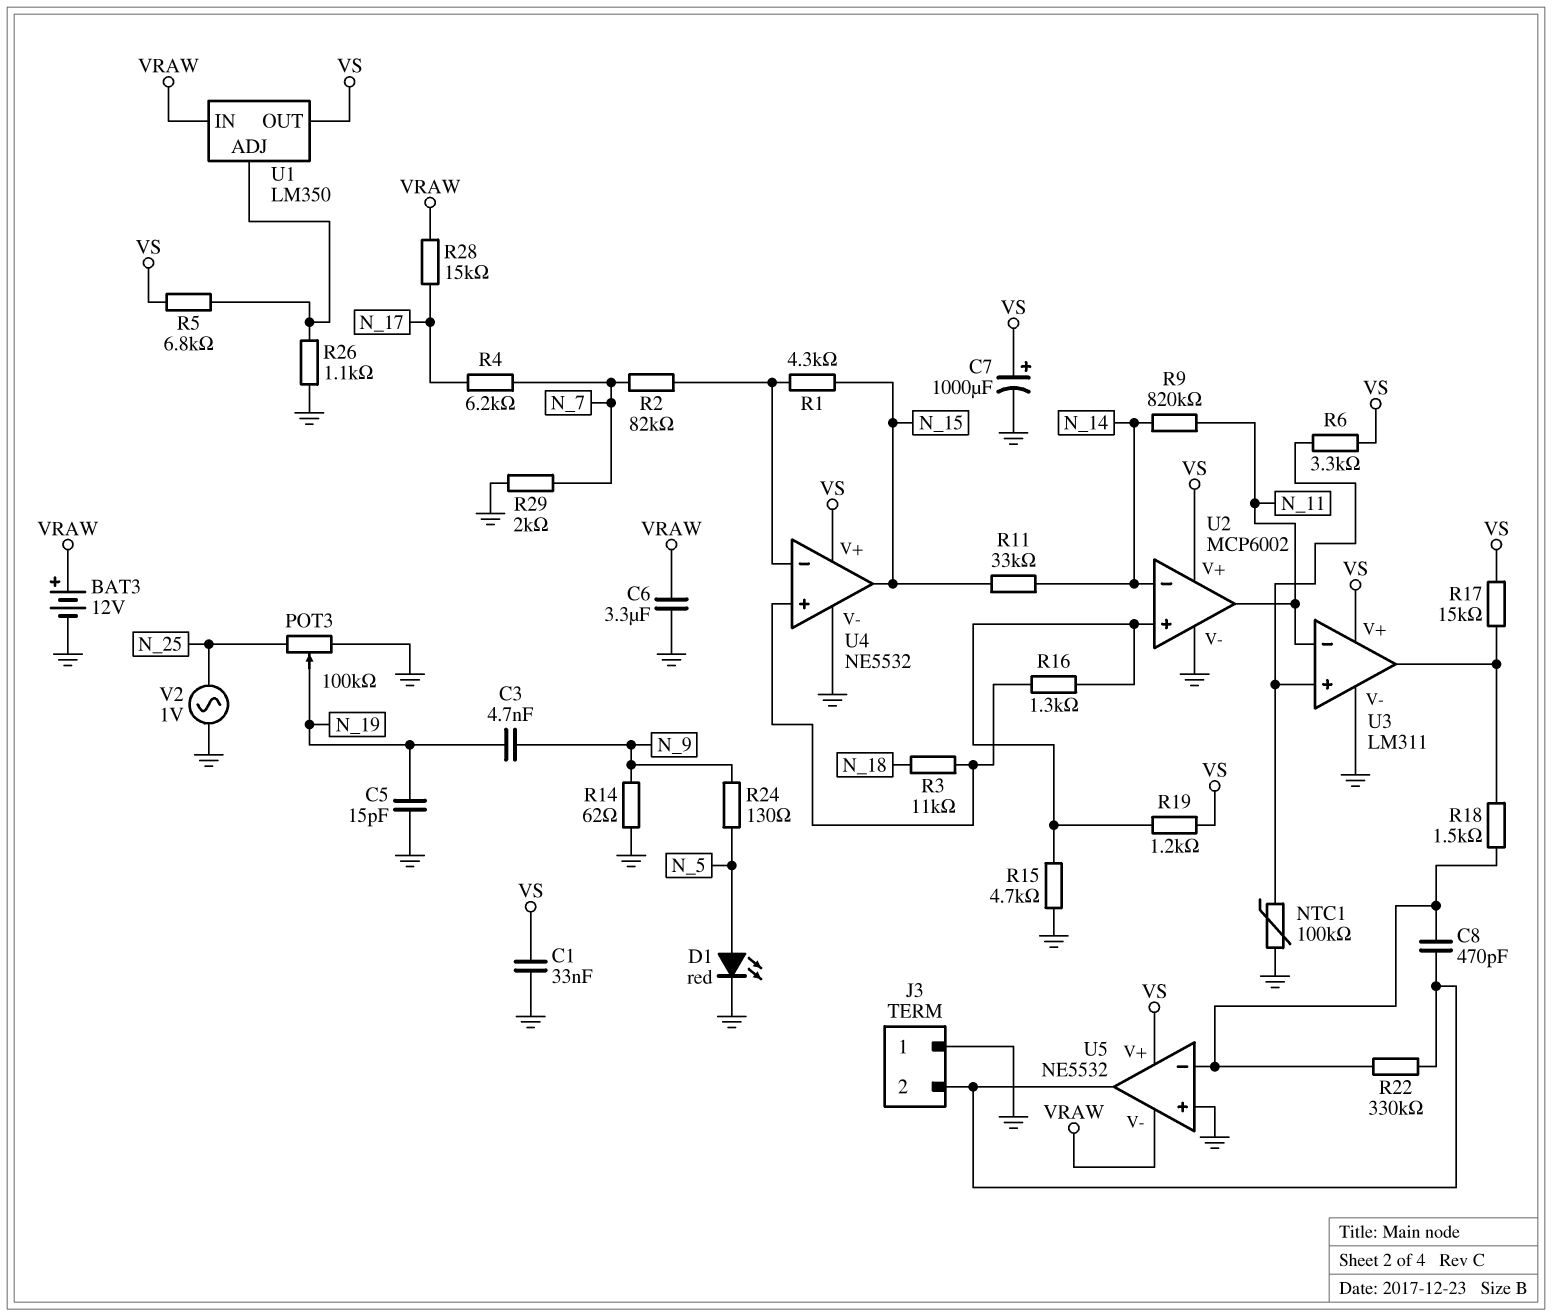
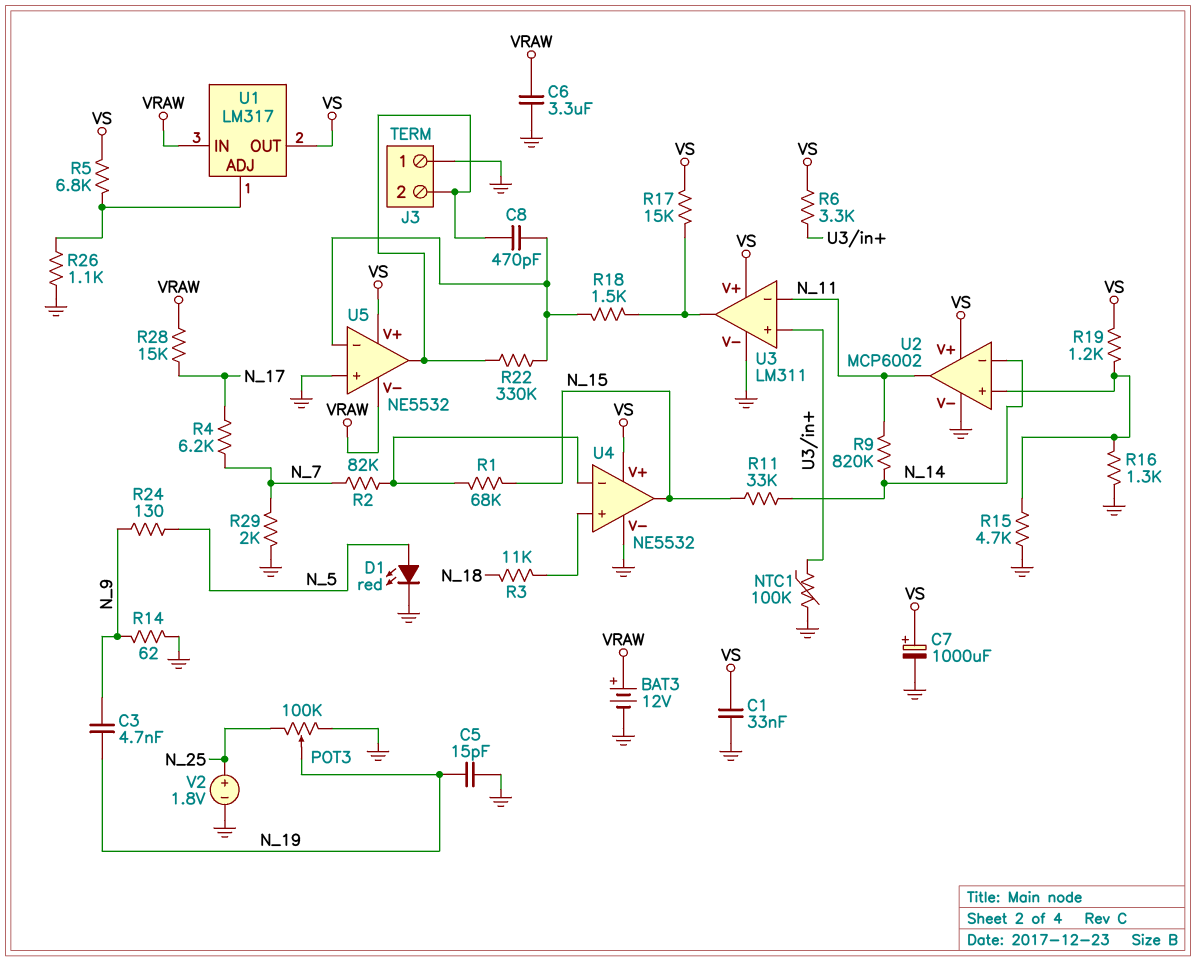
R1: 4.3k (N_15, U4/in-) -> 68k (N_15, U4/in-)
R16: 1.3k (U2/in+, U4/in+) -> 1.3k (GND, U2/in+)
U1: LM350 -> LM317
V2: AC 1V (GND, N_25) -> 1.8V (plus N_25, minus GND)

